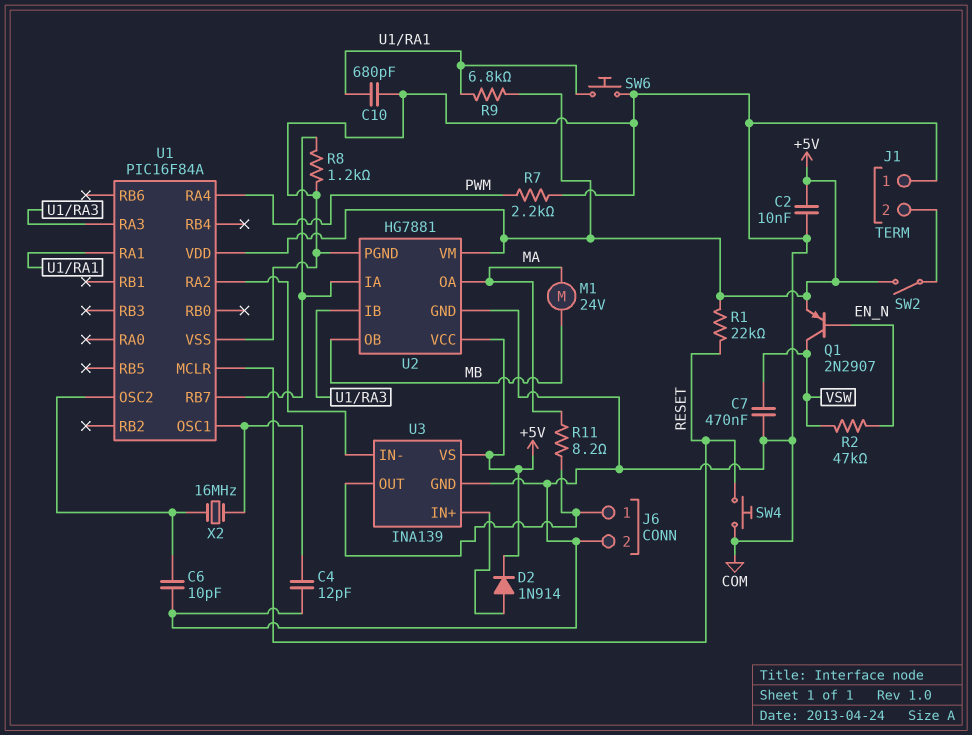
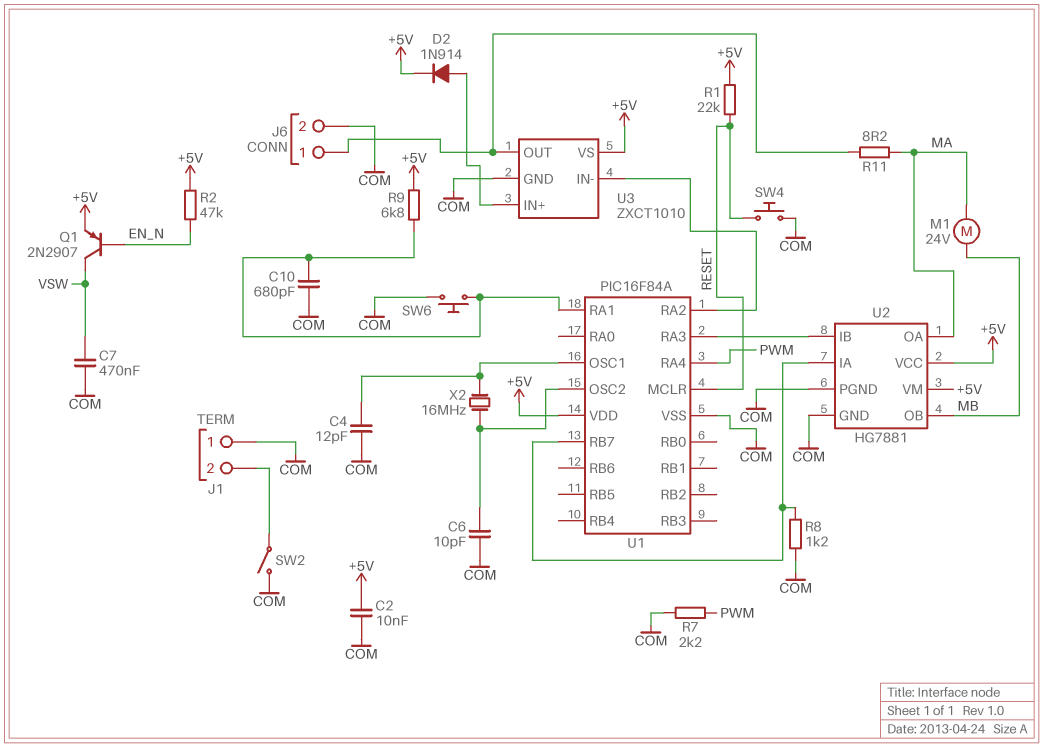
R2: 47k (EN_N, VSW) -> 47k (+5V, EN_N)
SW2: switch (+5V, J1/2) -> switch (COM, J1/2)
U3: INA139 -> ZXCT1010

